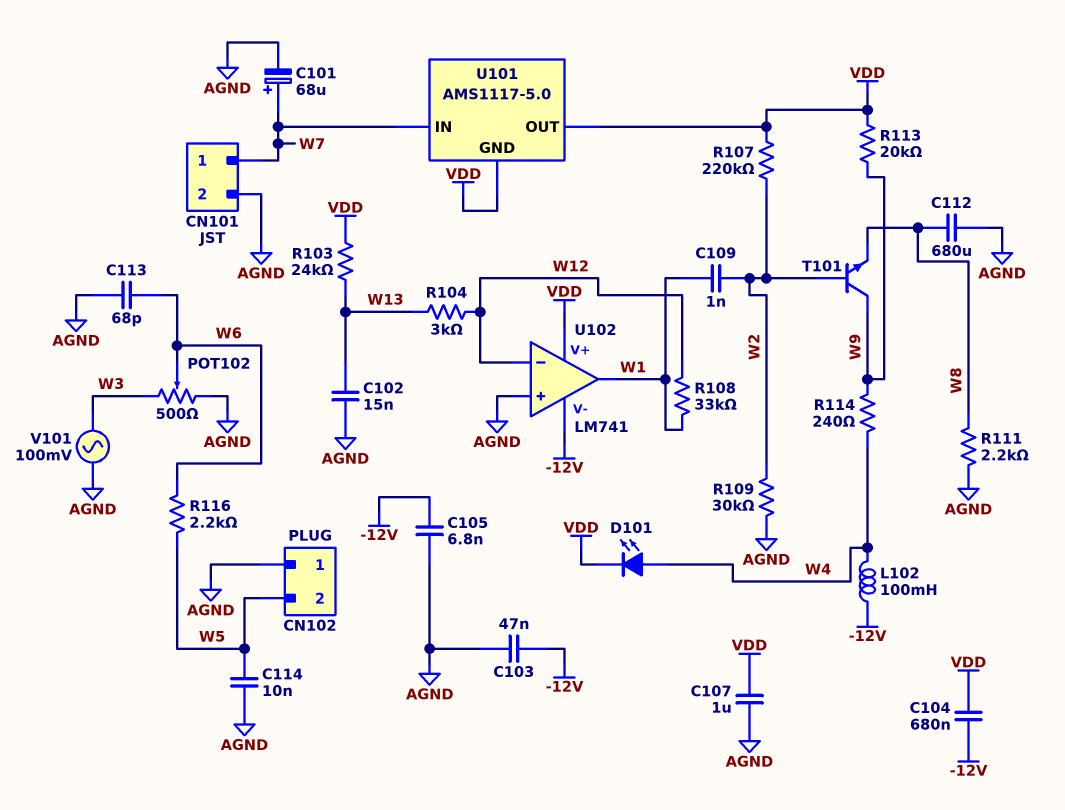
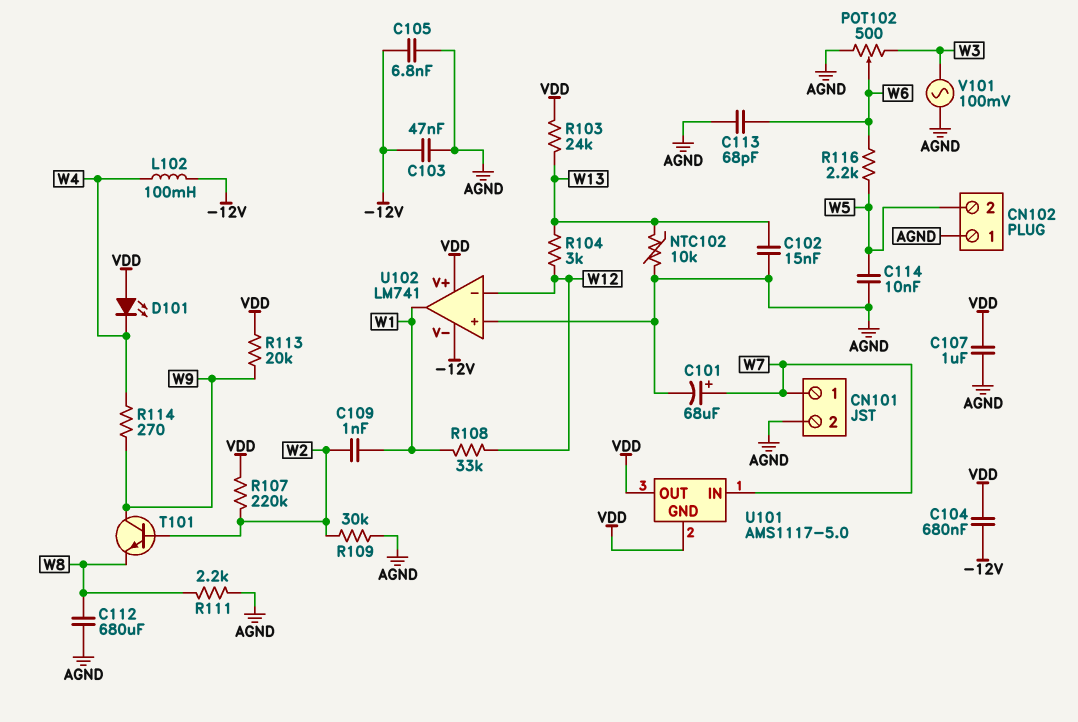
D101: LED (A W4, K VDD) -> LED (A VDD, K W4)
NTC102: none -> 10k (AGND, W13)
R114: 240 (W4, W9) -> 270 (W4, W9)

